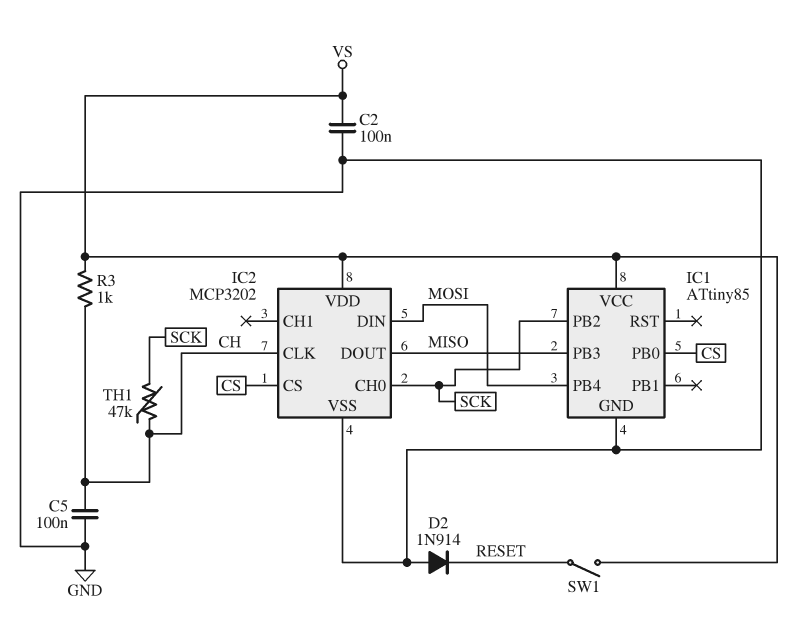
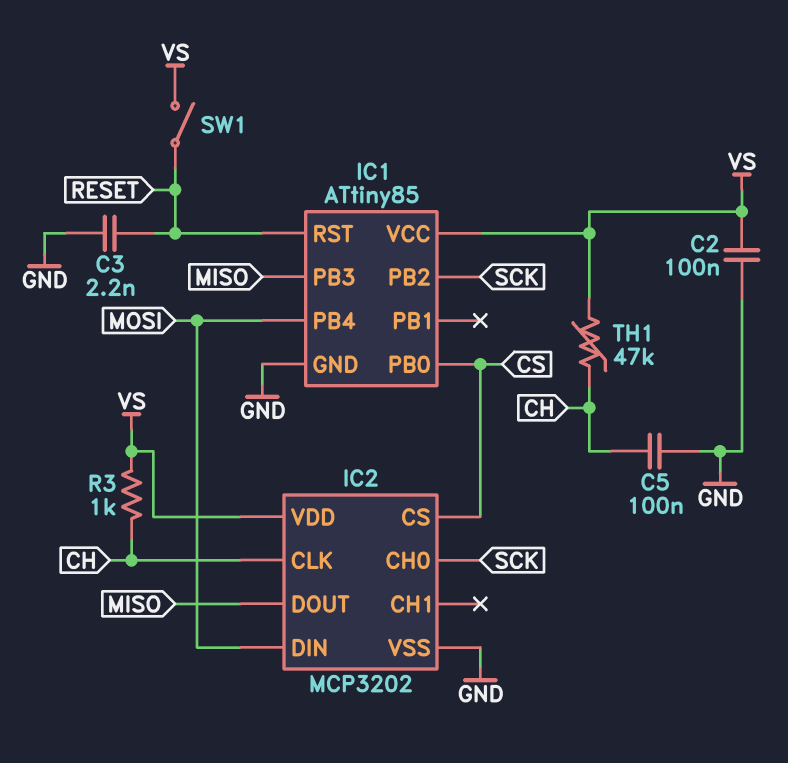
C3: none -> 2.2nF (GND, RESET)
D2: diode 1N914 (A GND, K RESET) -> none
IC1 pin RST: none -> RESET
TH1: 47k (CH, SCK) -> 47k (CH, VS)

